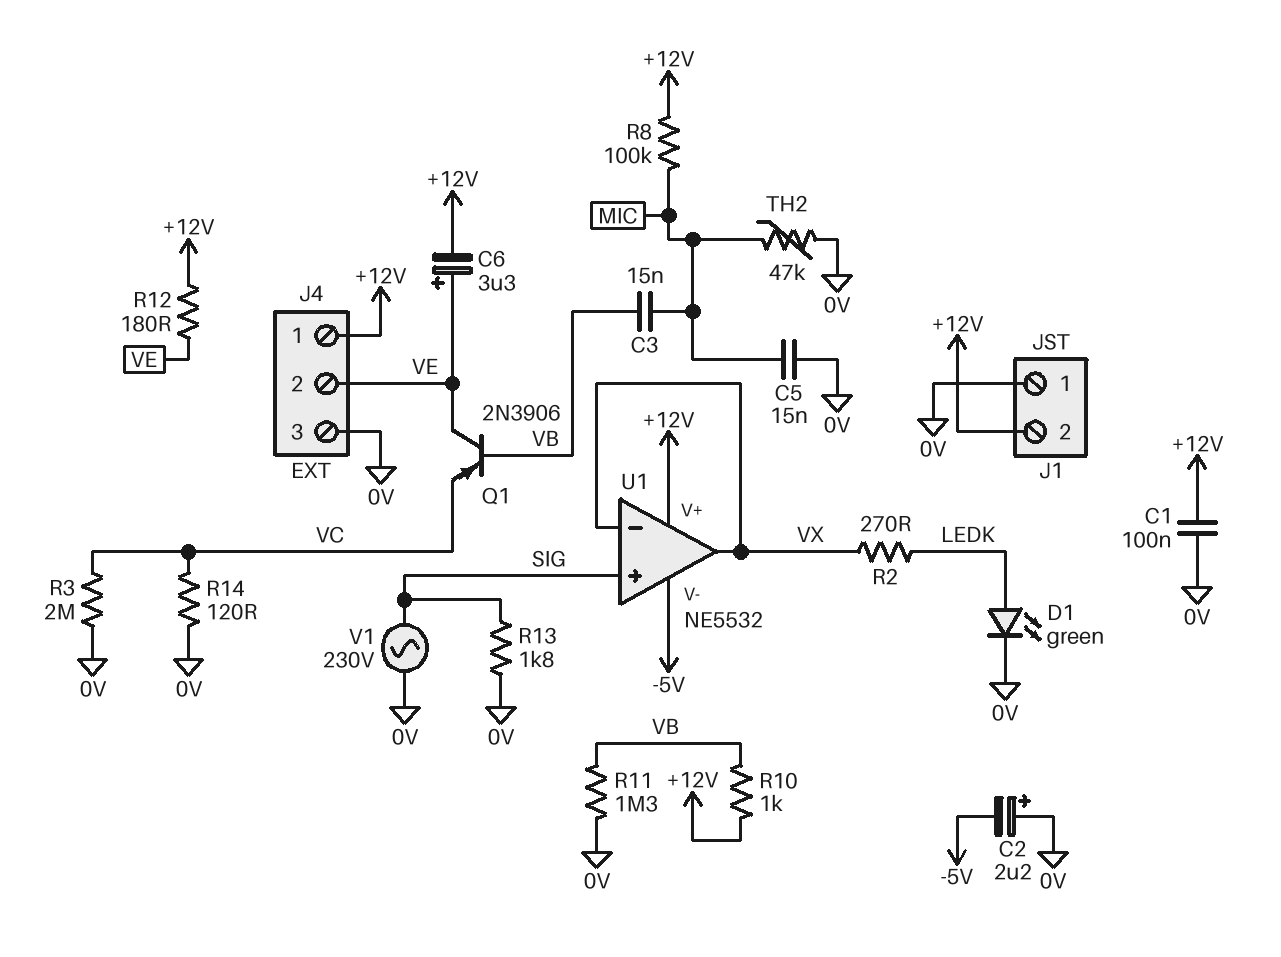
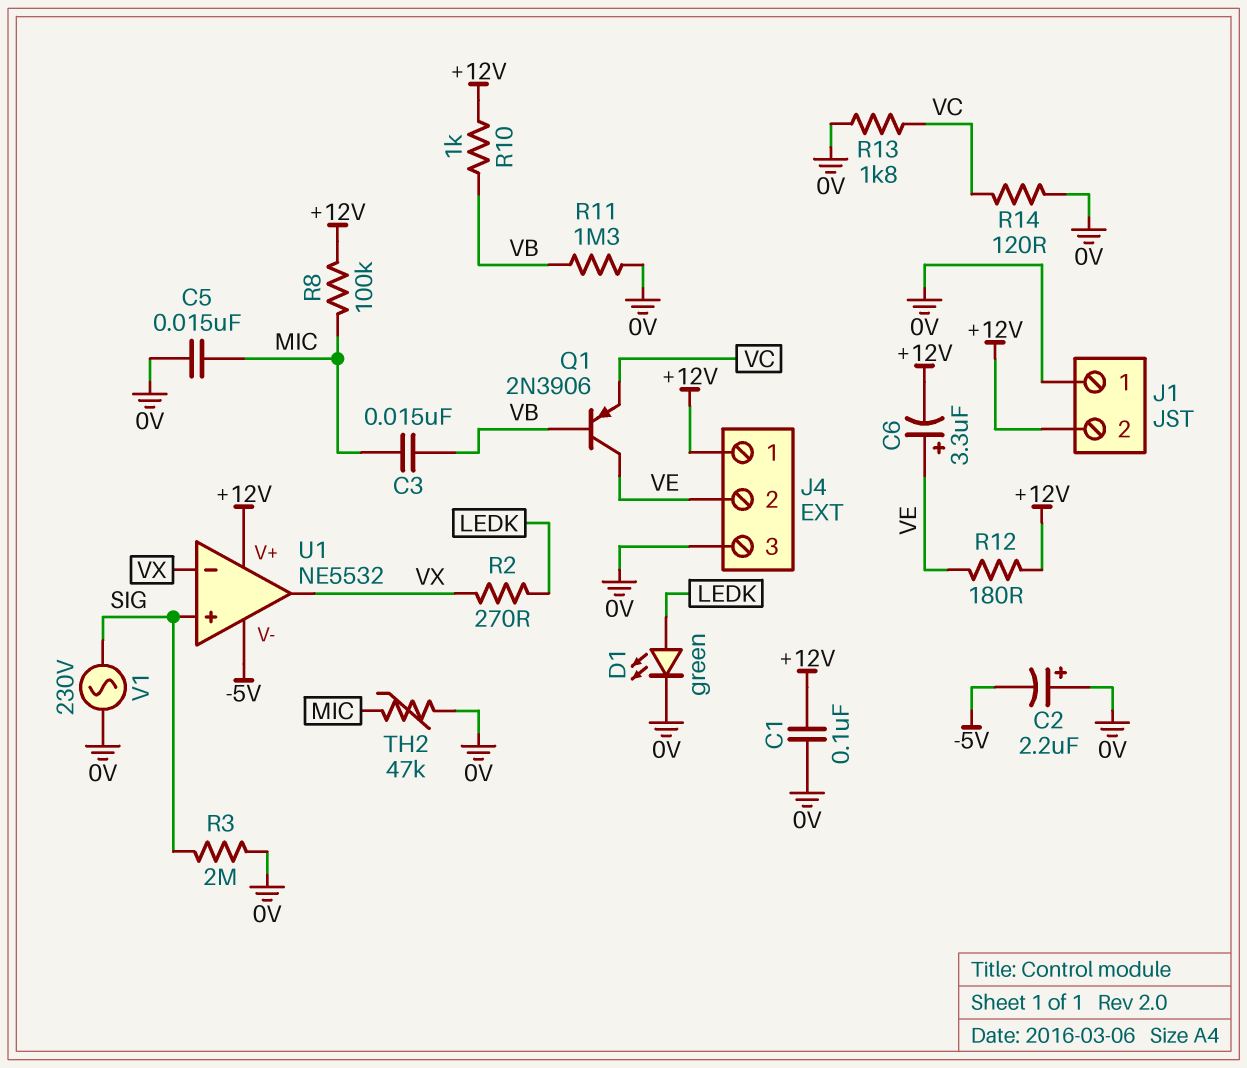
R3: 2M (0V, VC) -> 2M (0V, SIG)
R13: 1.8k (0V, SIG) -> 1.8k (0V, VC)

